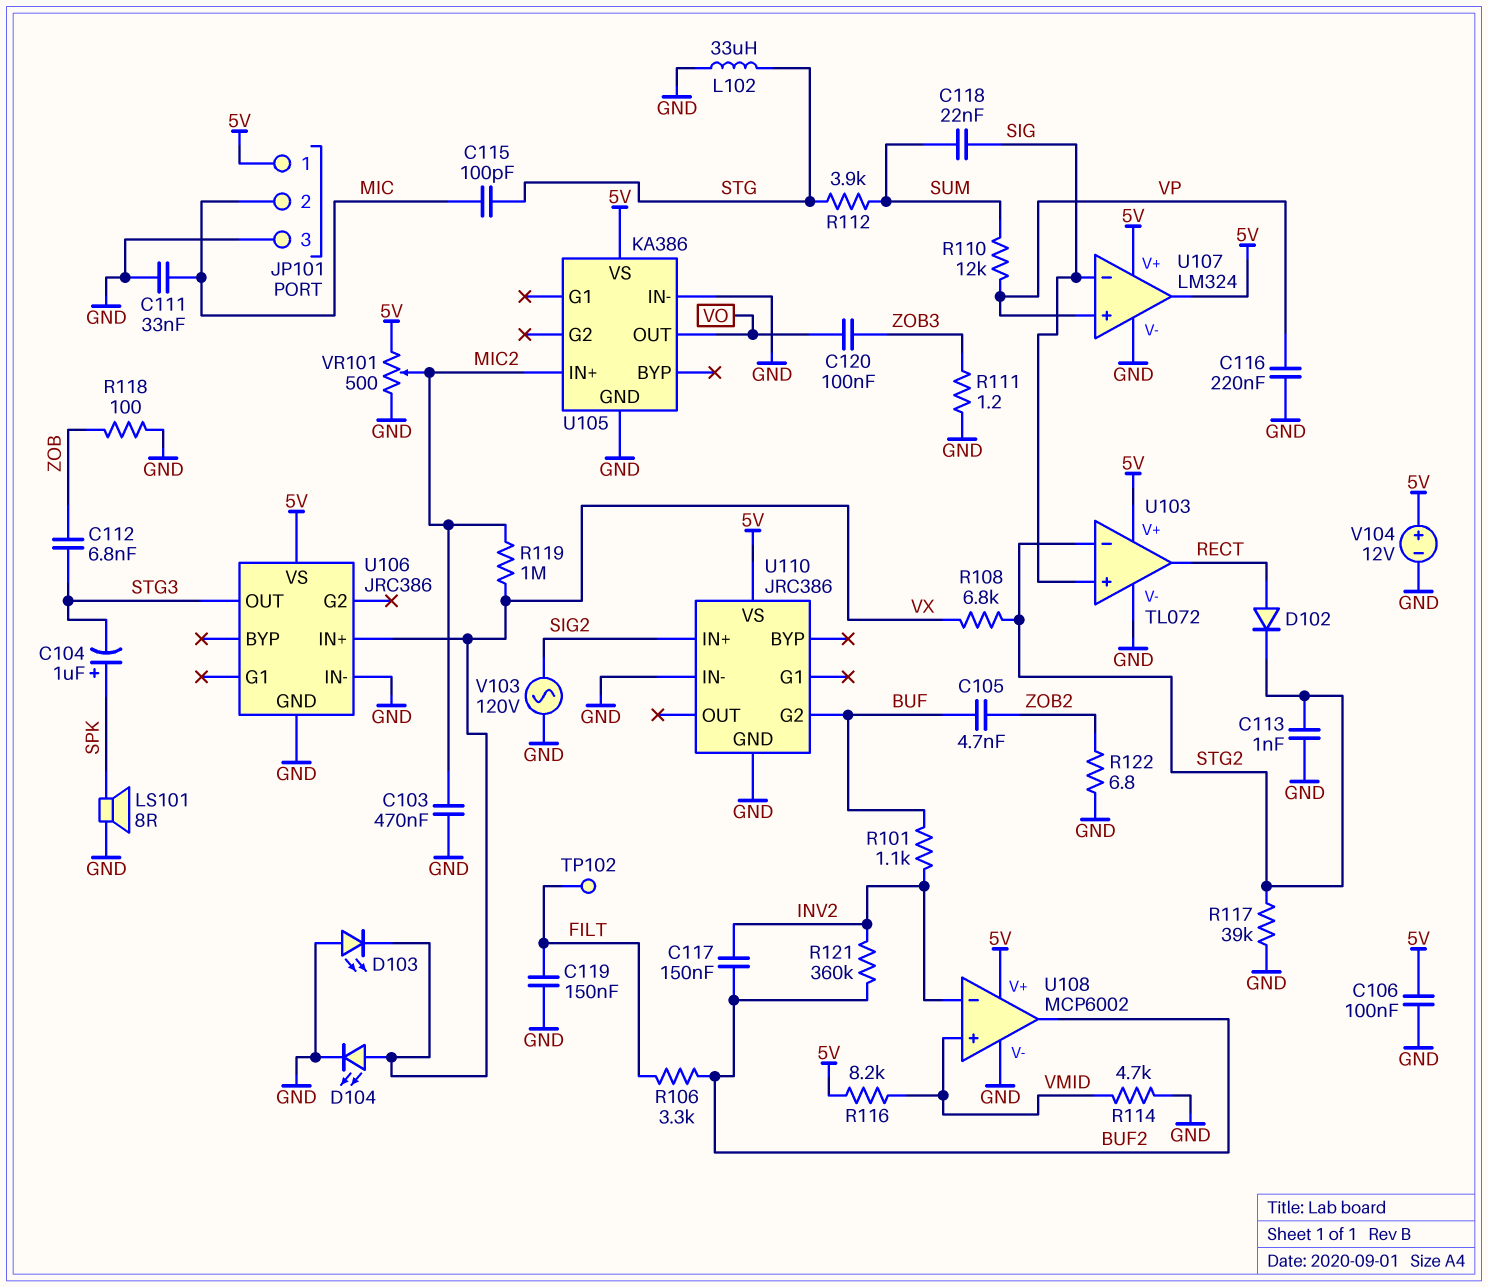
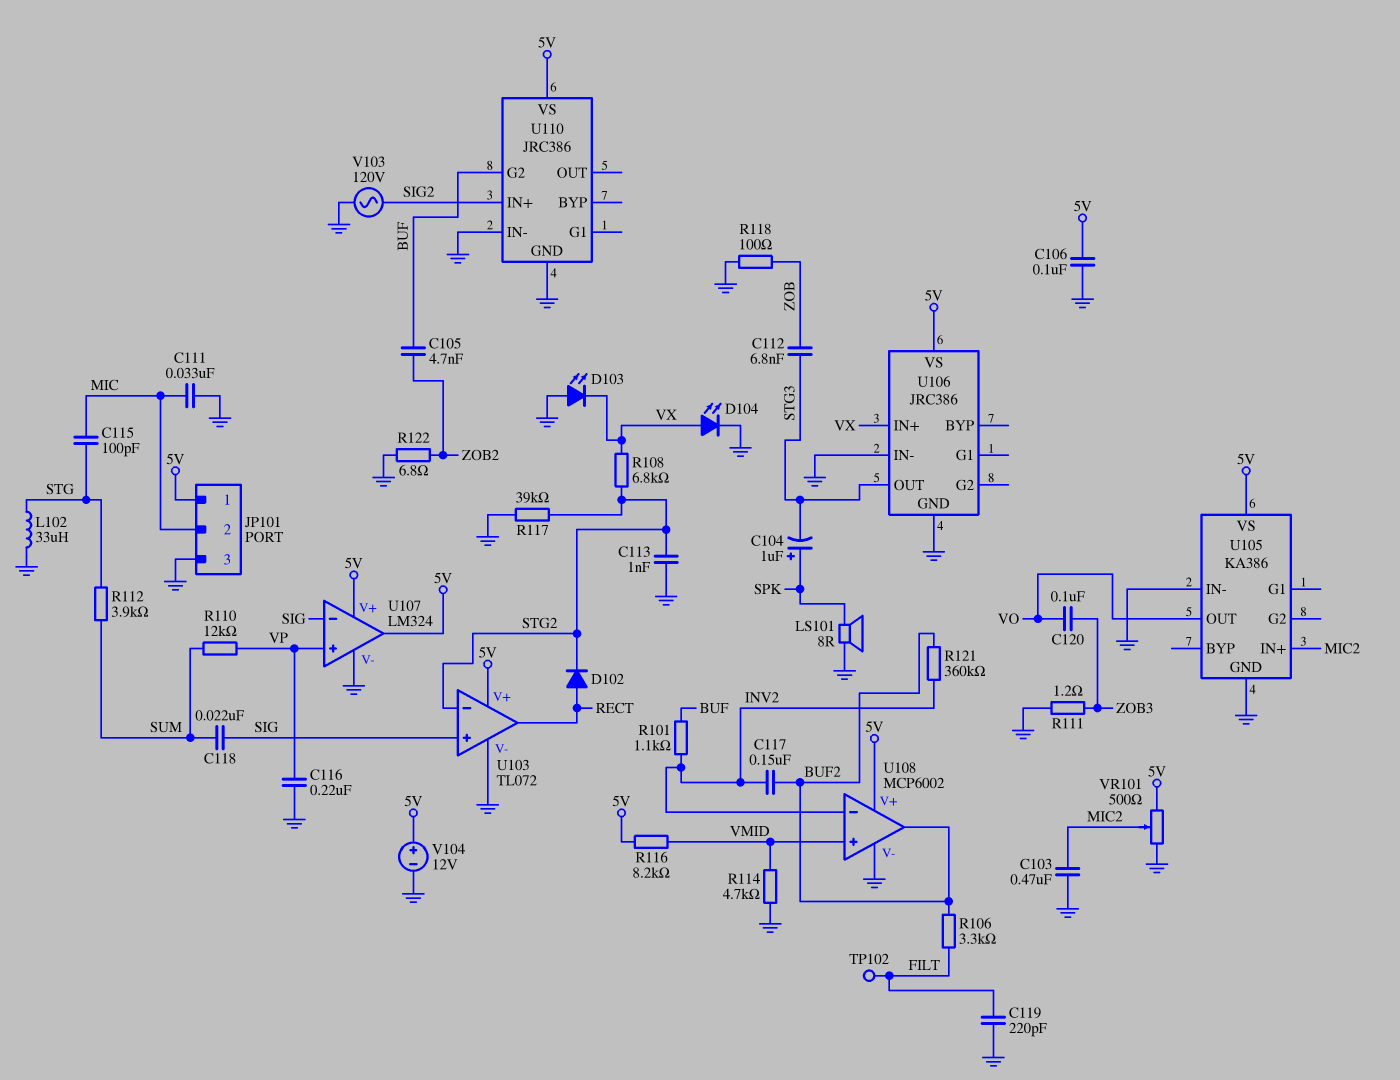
C119: 150nF (FILT, GND) -> 220pF (FILT, GND)
R119: 1M (MIC2, VX) -> none

